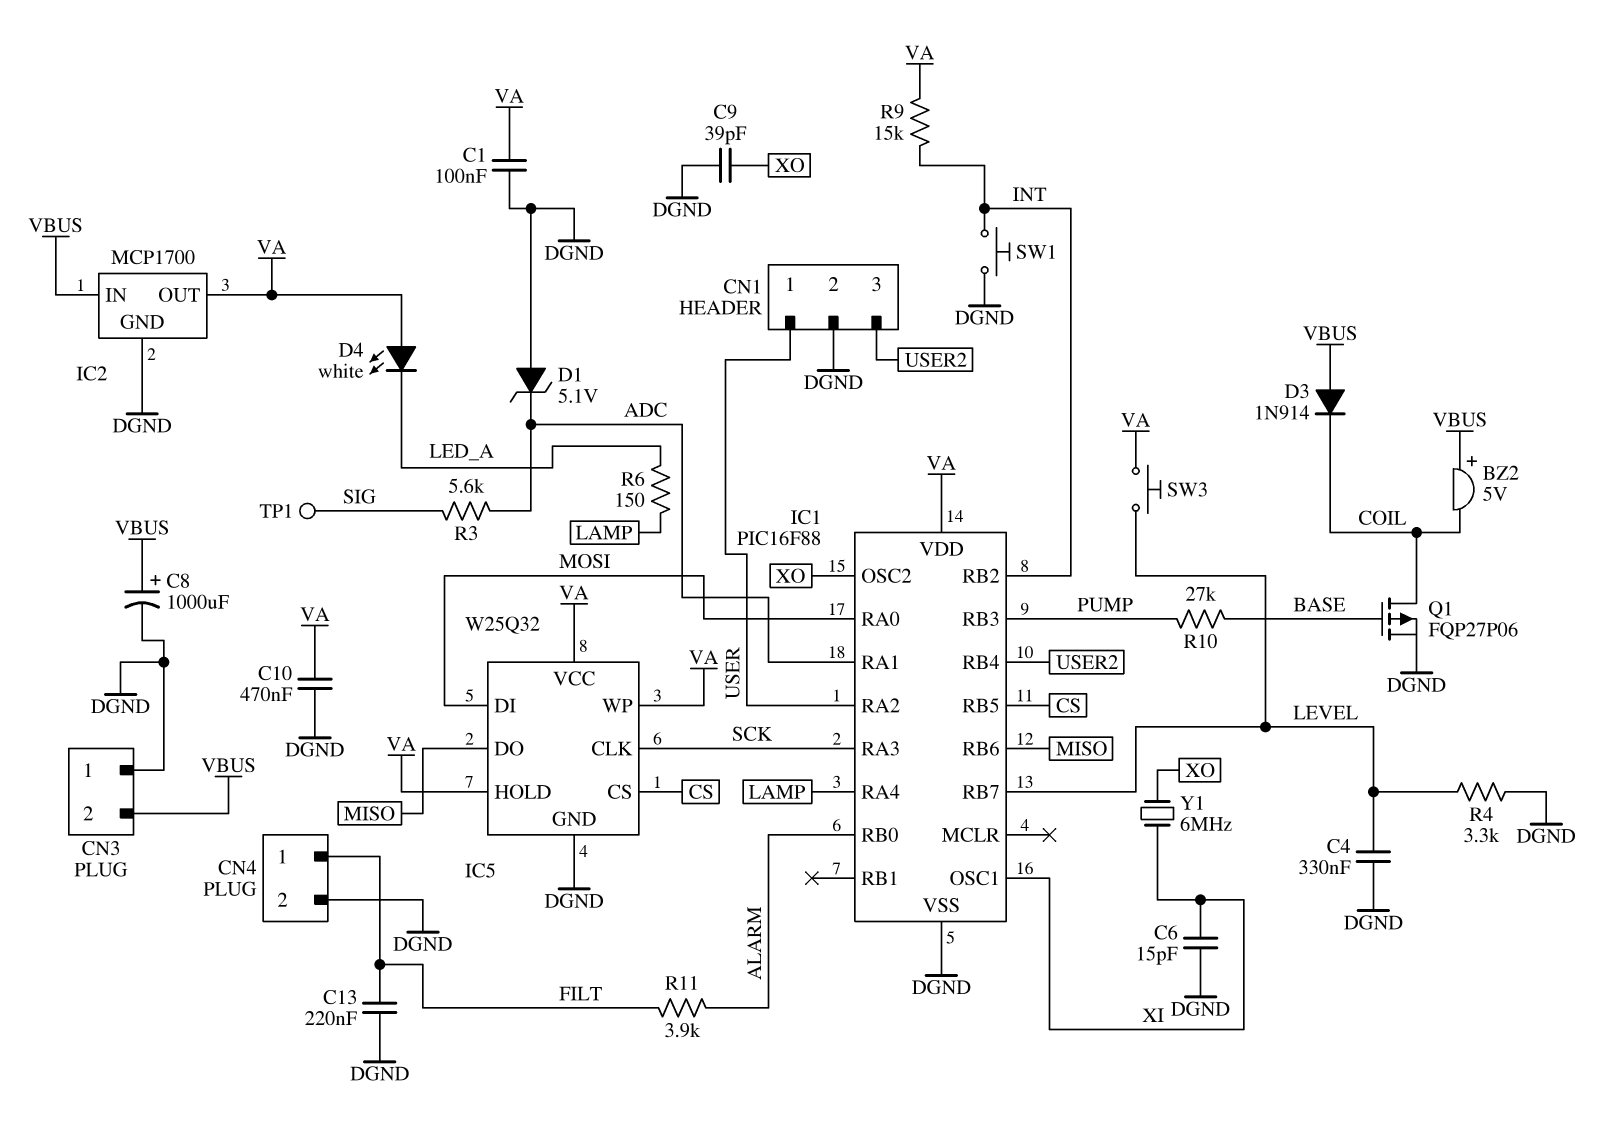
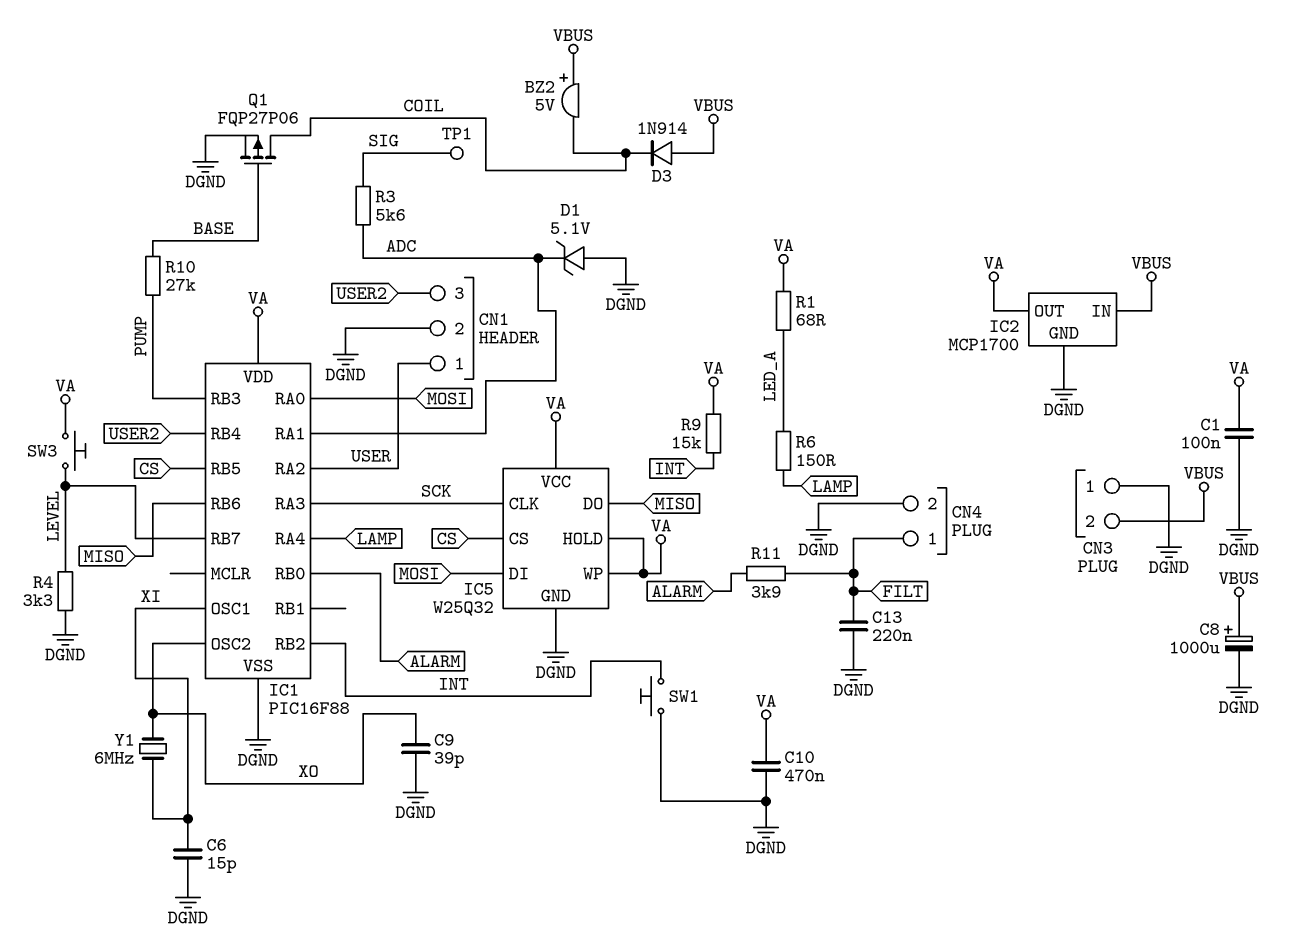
C4: 330nF (DGND, LEVEL) -> none
D4: LED white (A VA, K LED_A) -> none
R1: none -> 68 (LED_A, VA)

